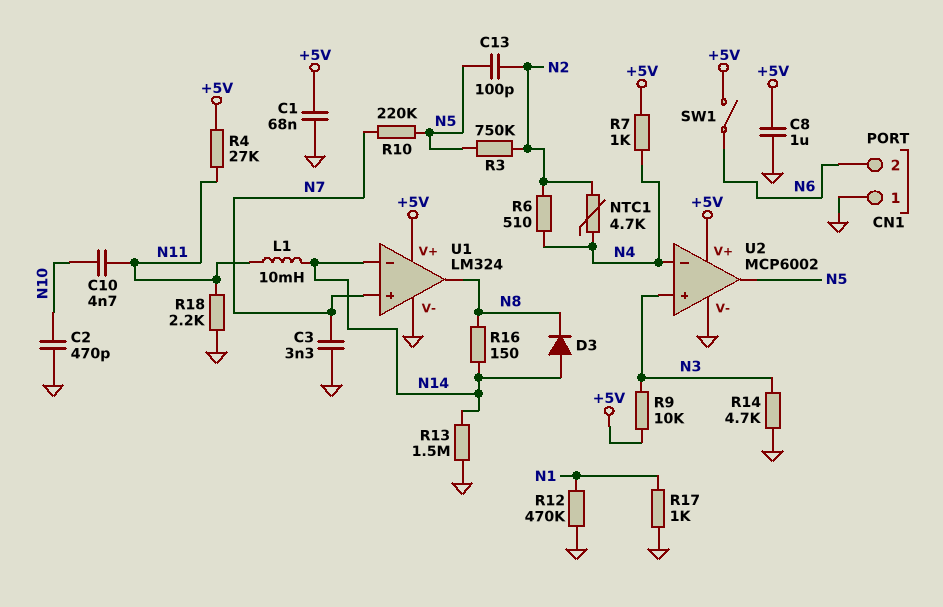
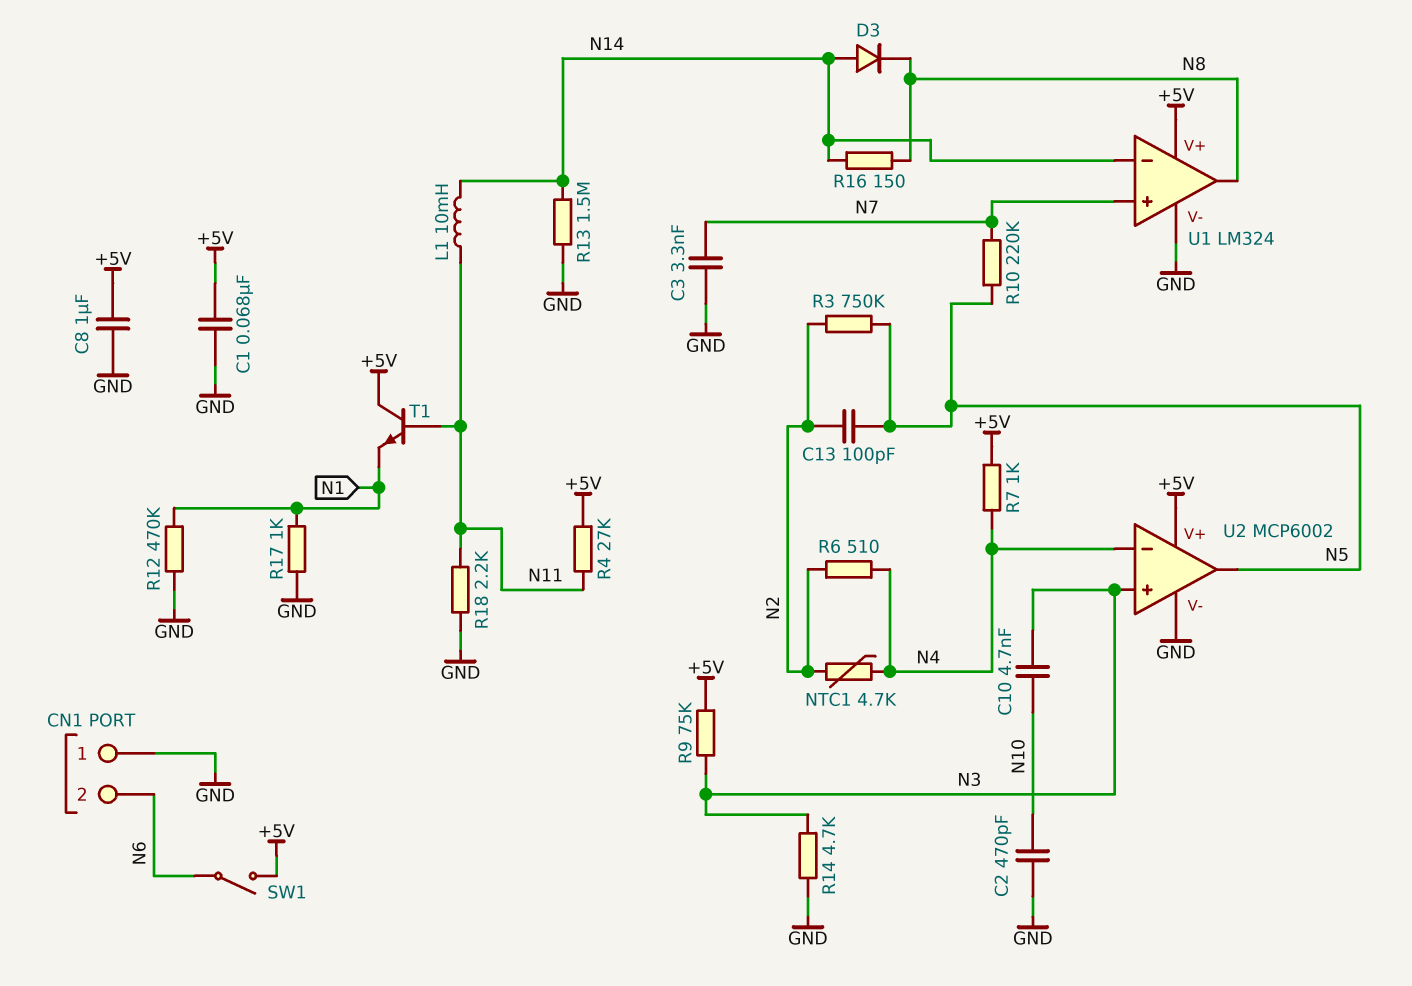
C10: 4.7nF (N10, N11) -> 4.7nF (N3, N10)
R9: 10k (+5V, N3) -> 75k (+5V, N3)
T1: none -> NPN (B N11, C +5V, E N1)

